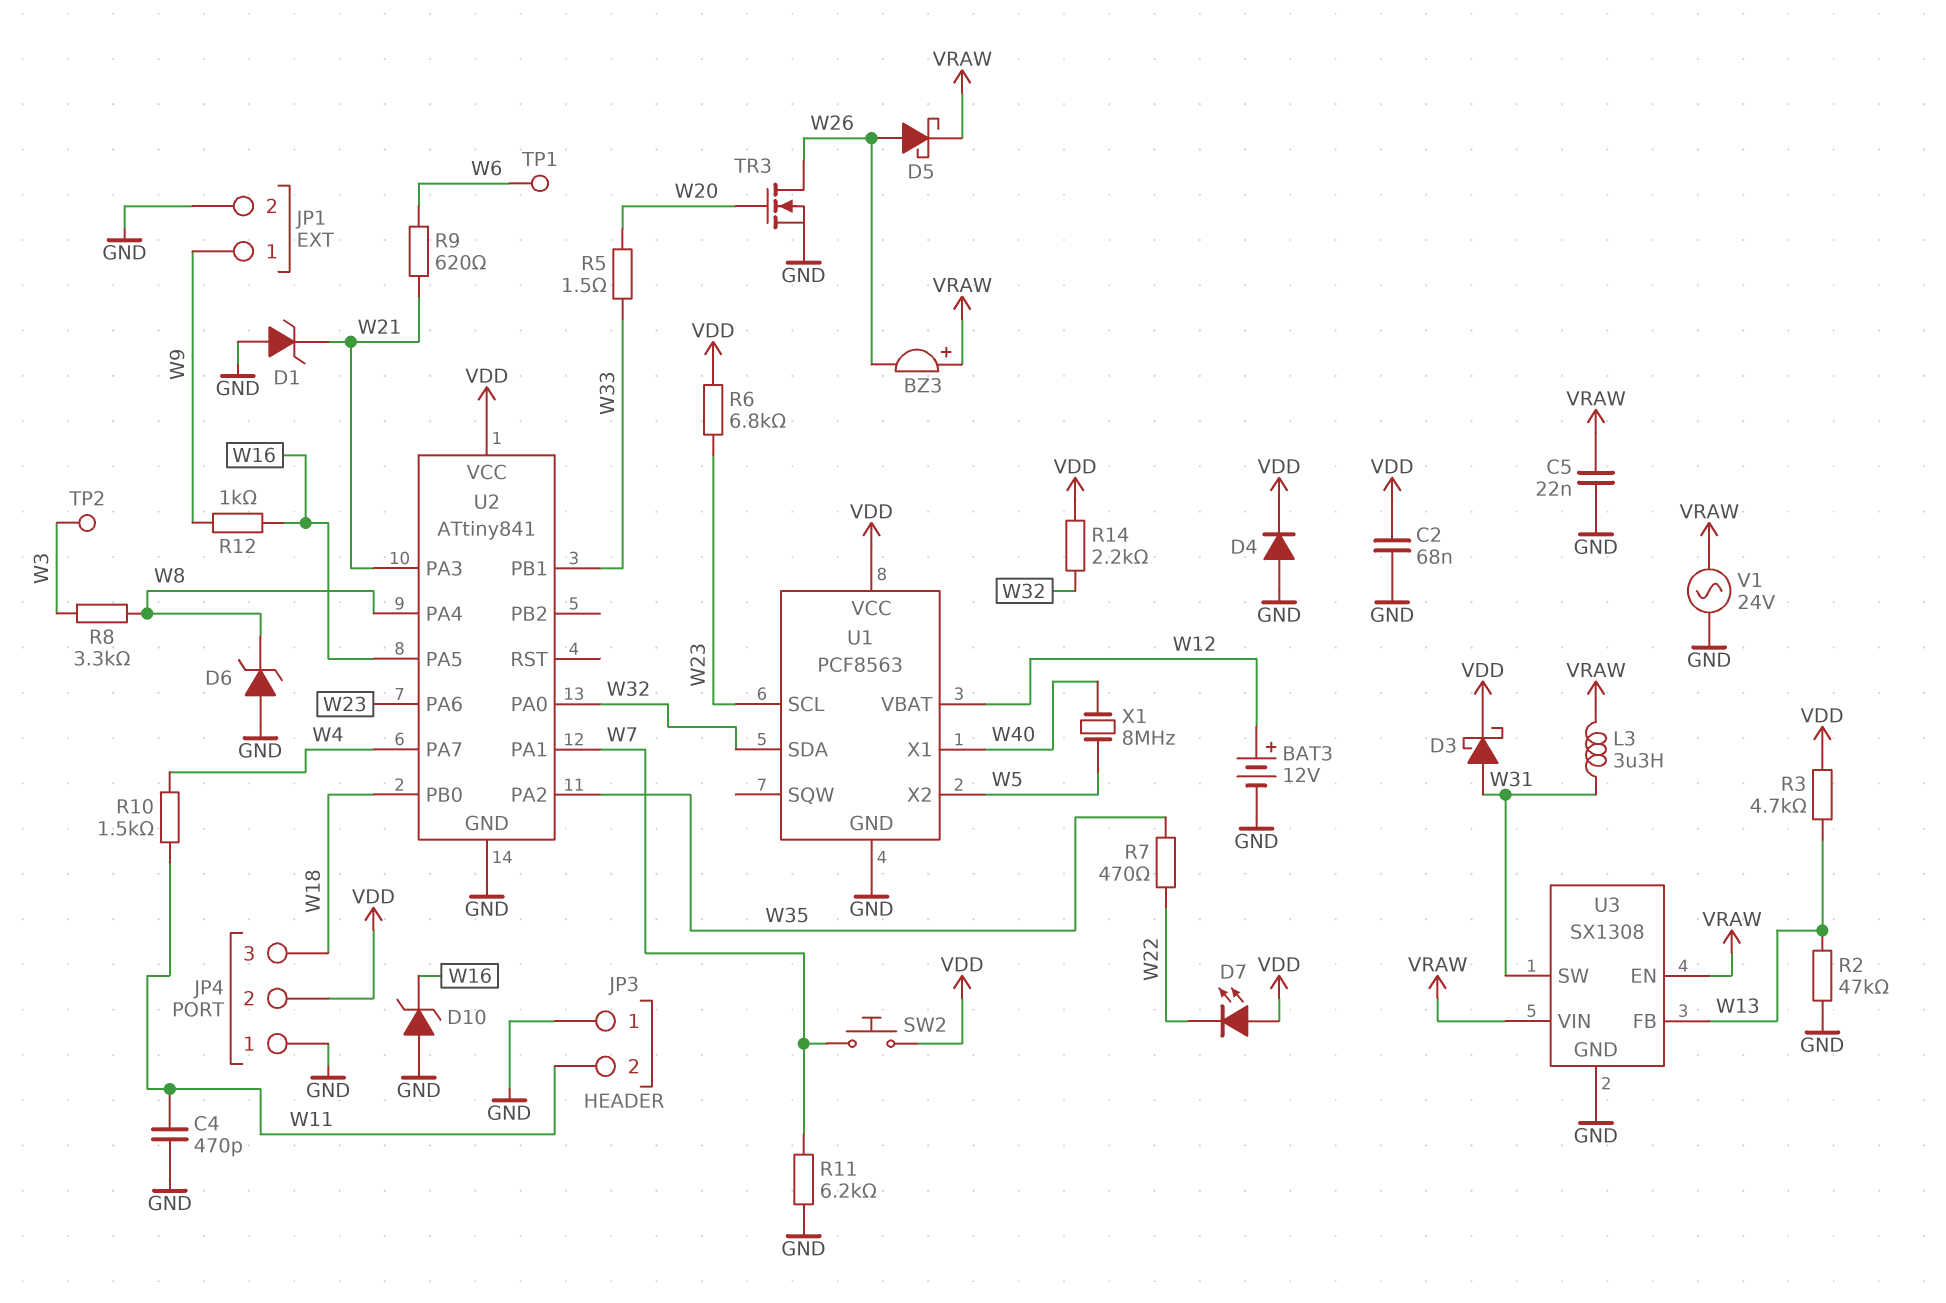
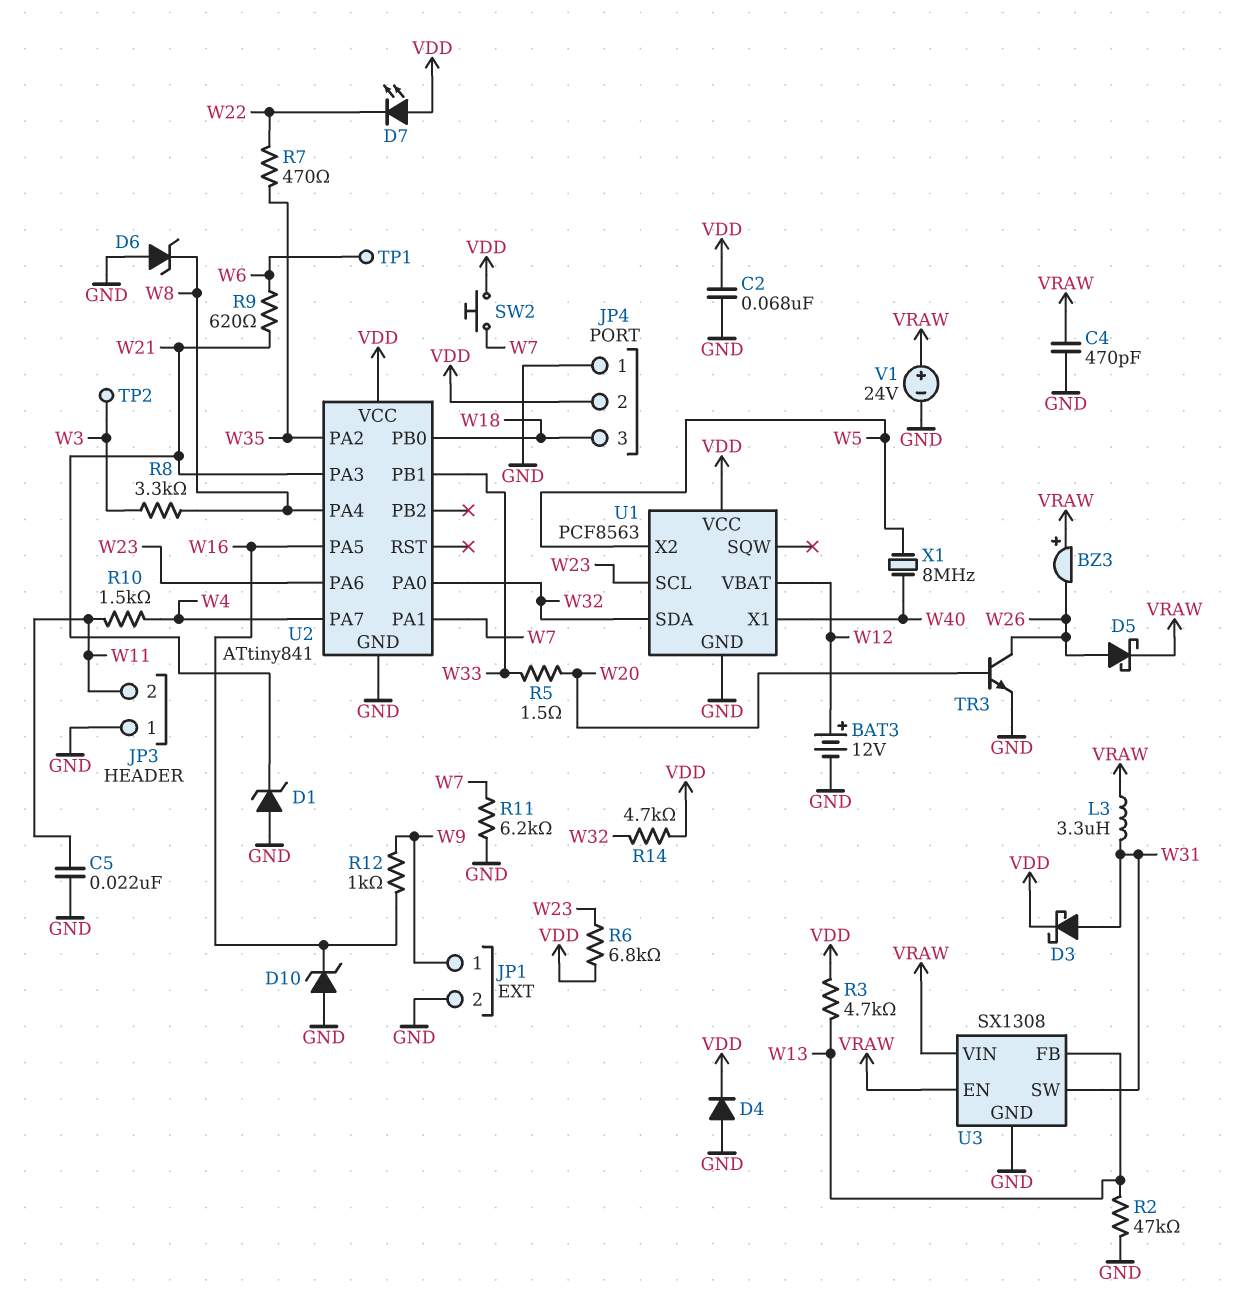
C4: 470pF (GND, W11) -> 470pF (GND, VRAW)
C5: 22nF (GND, VRAW) -> 22nF (GND, W11)
R14: 2.2k (VDD, W32) -> 4.7k (VDD, W32)
TR3: NMOS (G W20, D W26, S GND) -> NPN (B W20, C W26, E GND)
V1: AC 24V (GND, VRAW) -> 24V (plus VRAW, minus GND)

